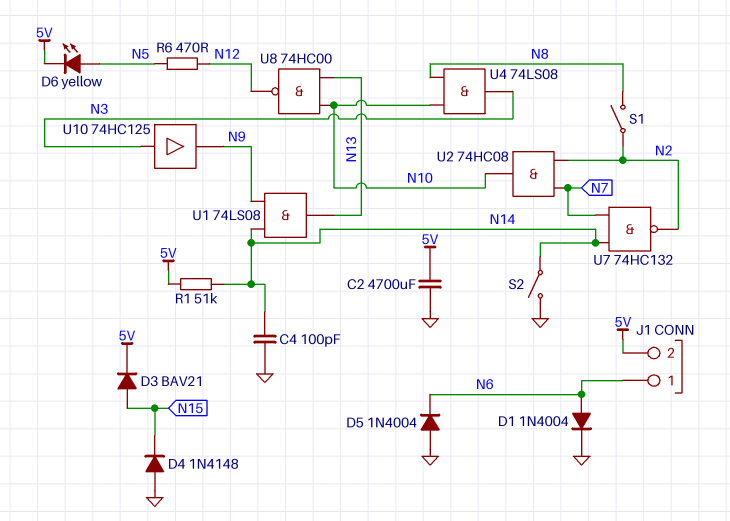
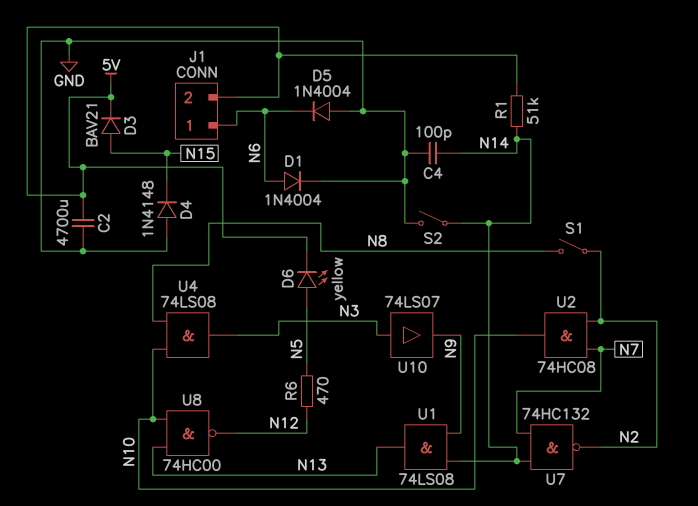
U10: buffer 74HC125 (in N3, out N9) -> buffer 74LS07 (in N3, out N9)

